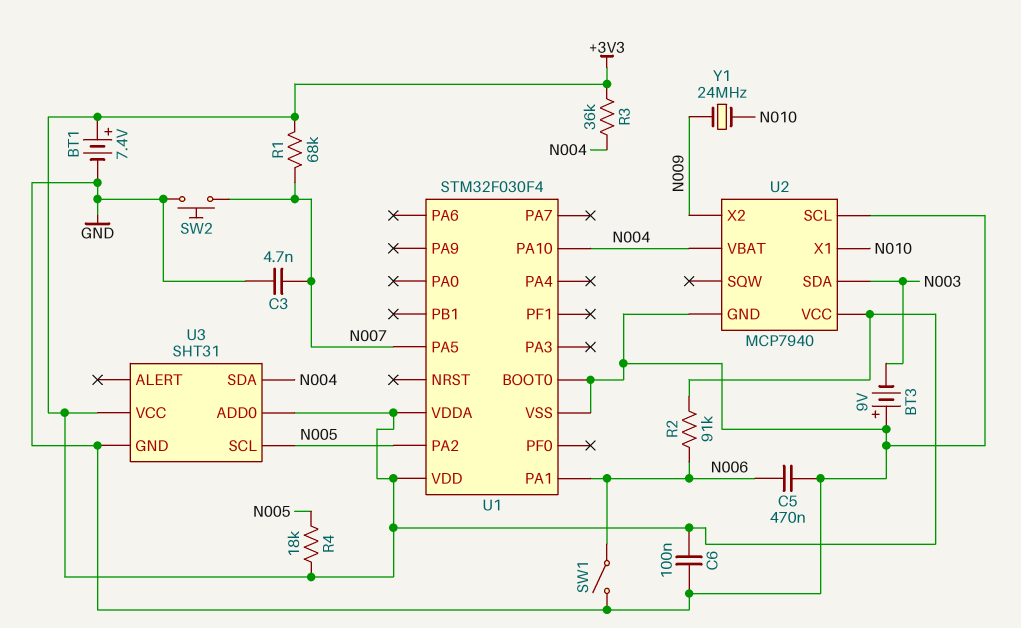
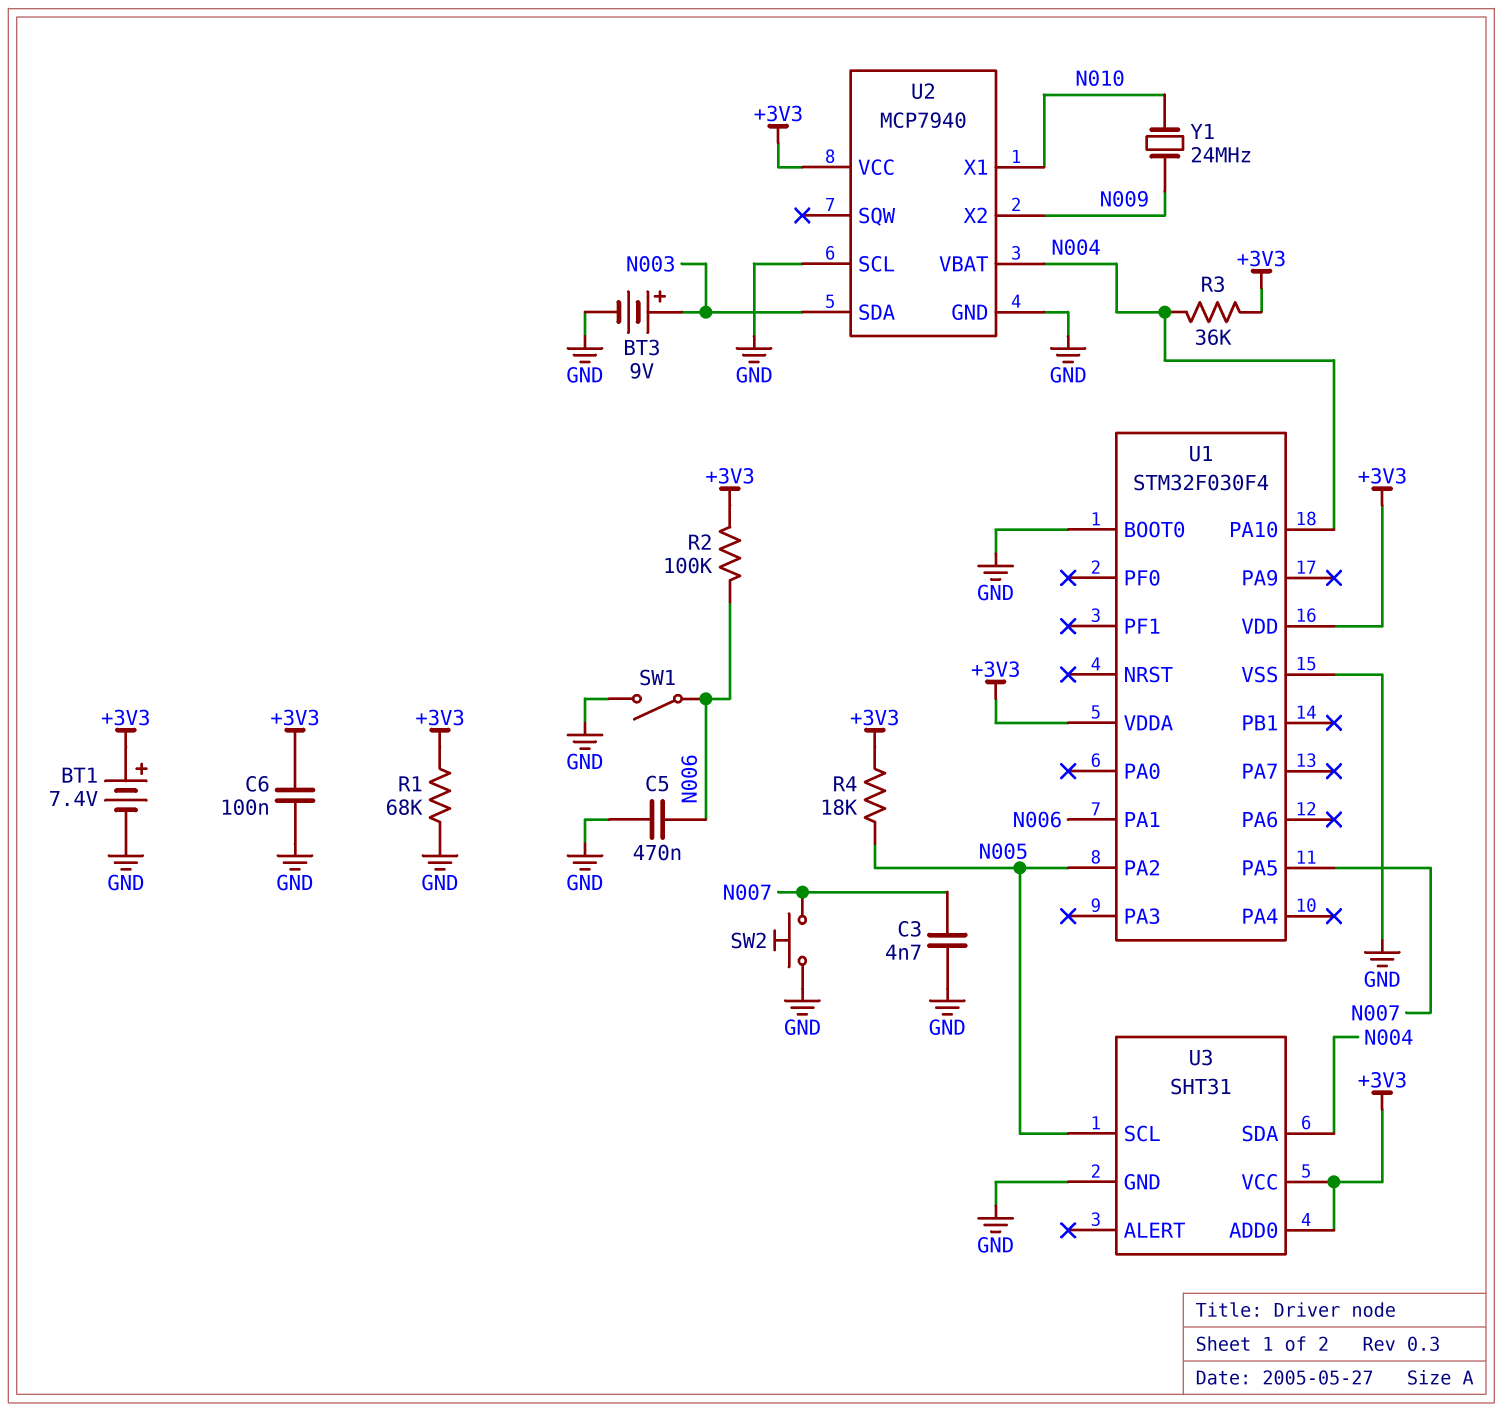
BT3: 9V (plus GND, minus N003) -> 9V (plus N003, minus GND)
R1: 68k (+3V3, N007) -> 68k (+3V3, GND)
R2: 91k (+3V3, N006) -> 100k (+3V3, N006)

